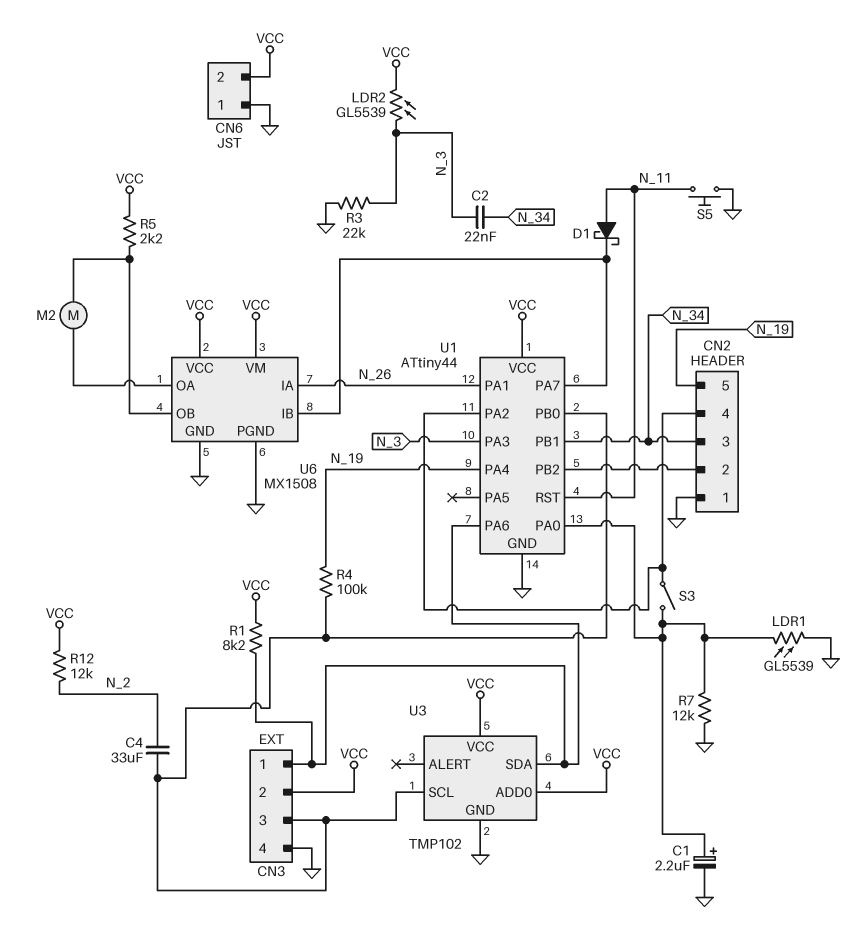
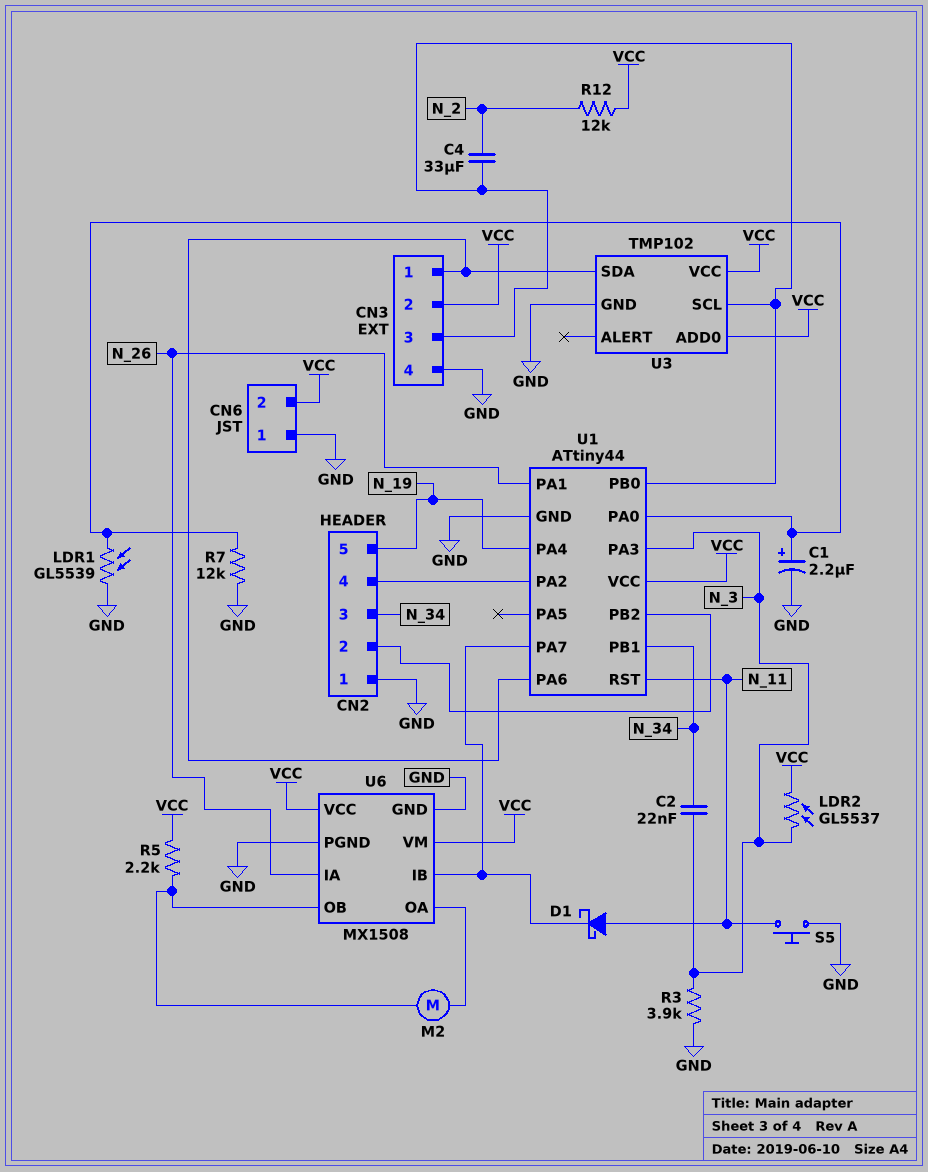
LDR2: GL5539 (N_3, VCC) -> GL5537 (N_3, VCC)
R1: 8.2k (CN3/1, VCC) -> none
R3: 22k (GND, N_3) -> 3.9k (GND, N_3)
R4: 100k (CN3/3, N_19) -> none
S3: switch (CN2/4, U1/PA0) -> none

